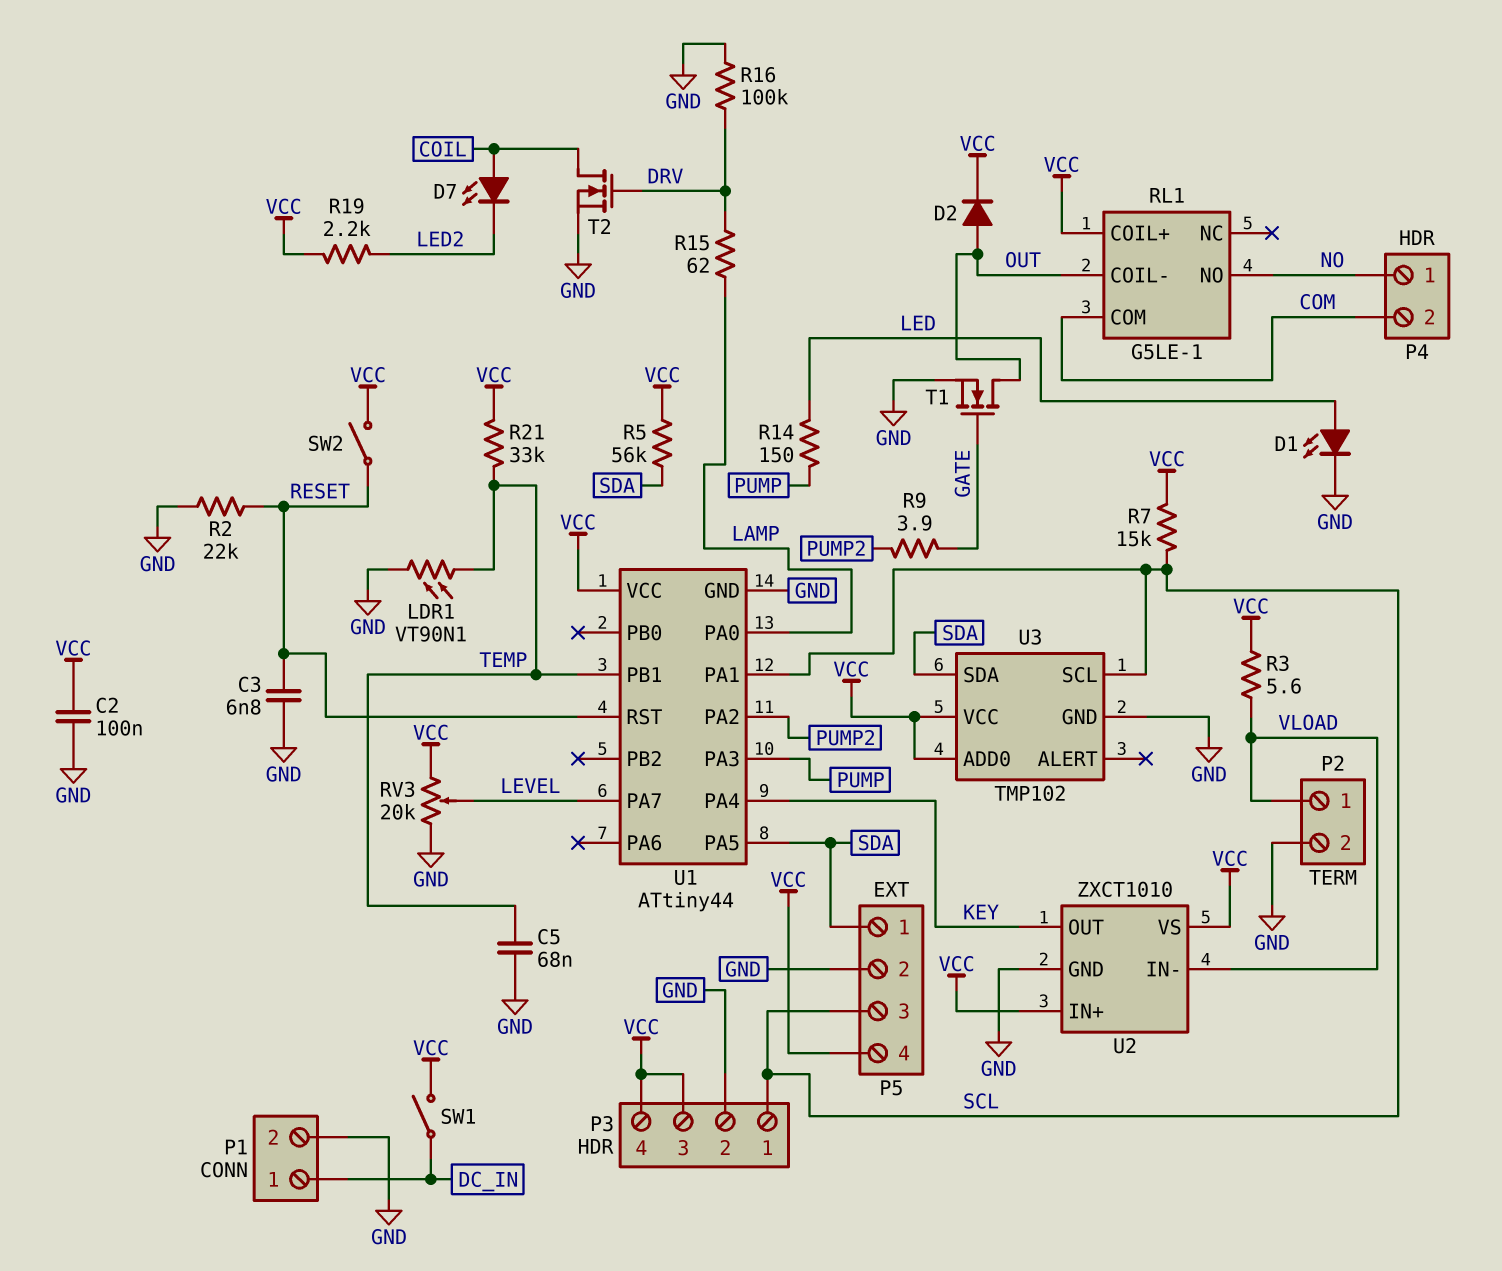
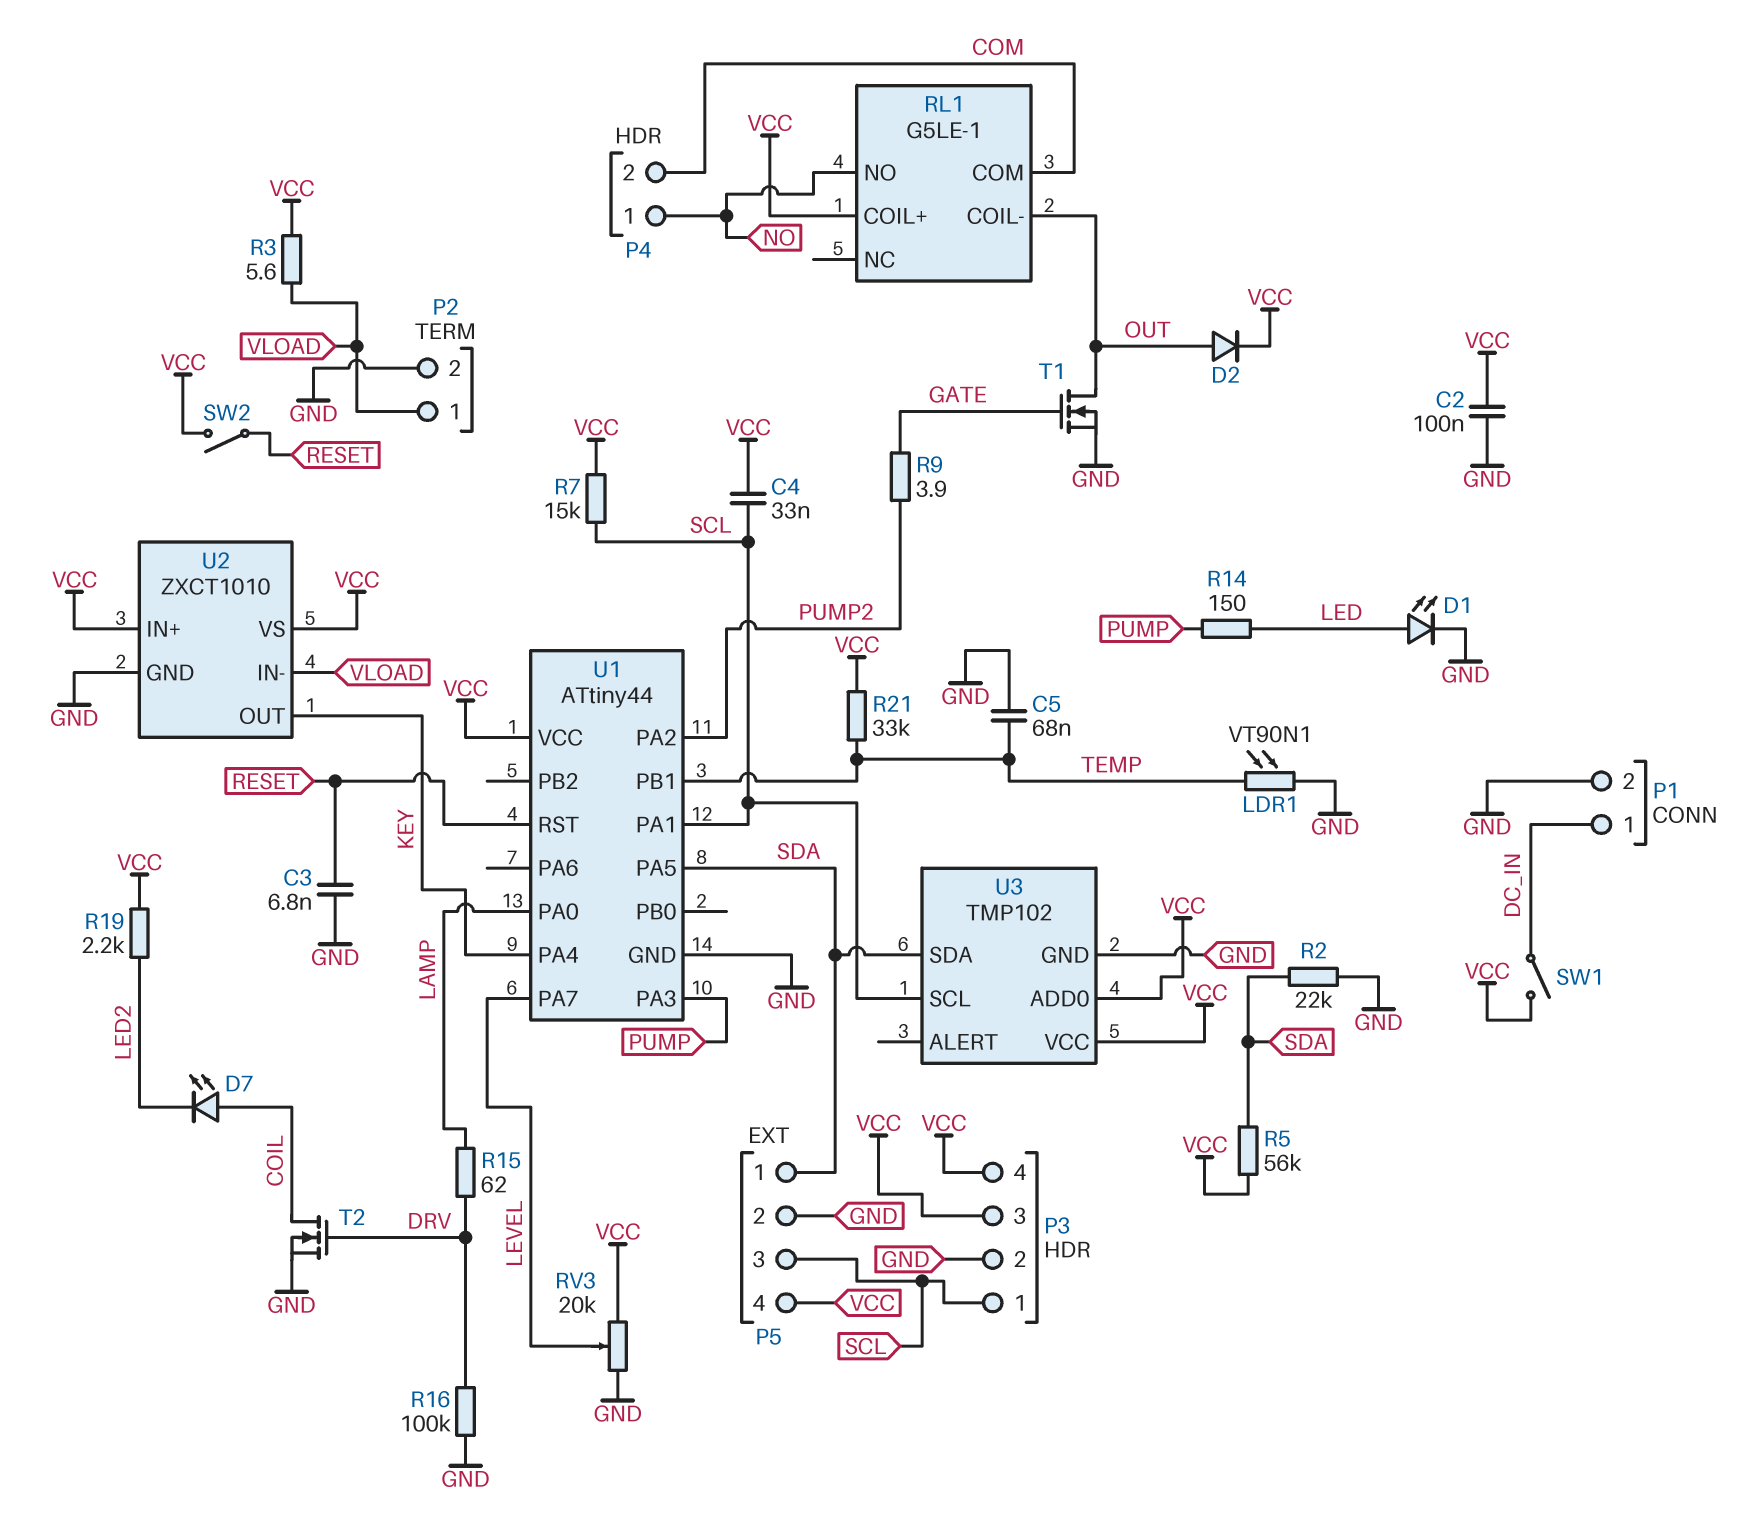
C4: none -> 33nF (SCL, VCC)
R2: 22k (GND, RESET) -> 22k (GND, SDA)

